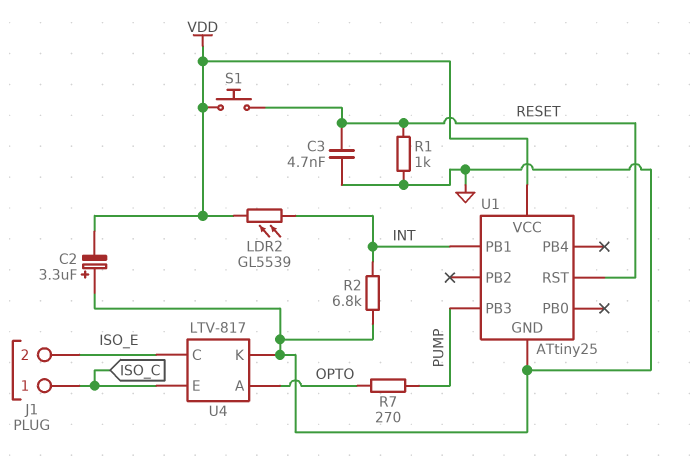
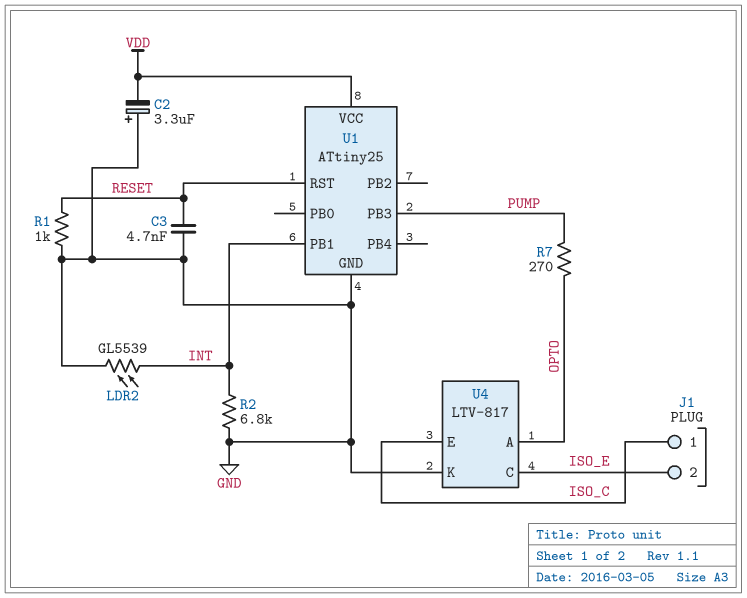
LDR2: GL5539 (INT, VDD) -> GL5539 (GND, INT)
S1: button (RESET, VDD) -> none

